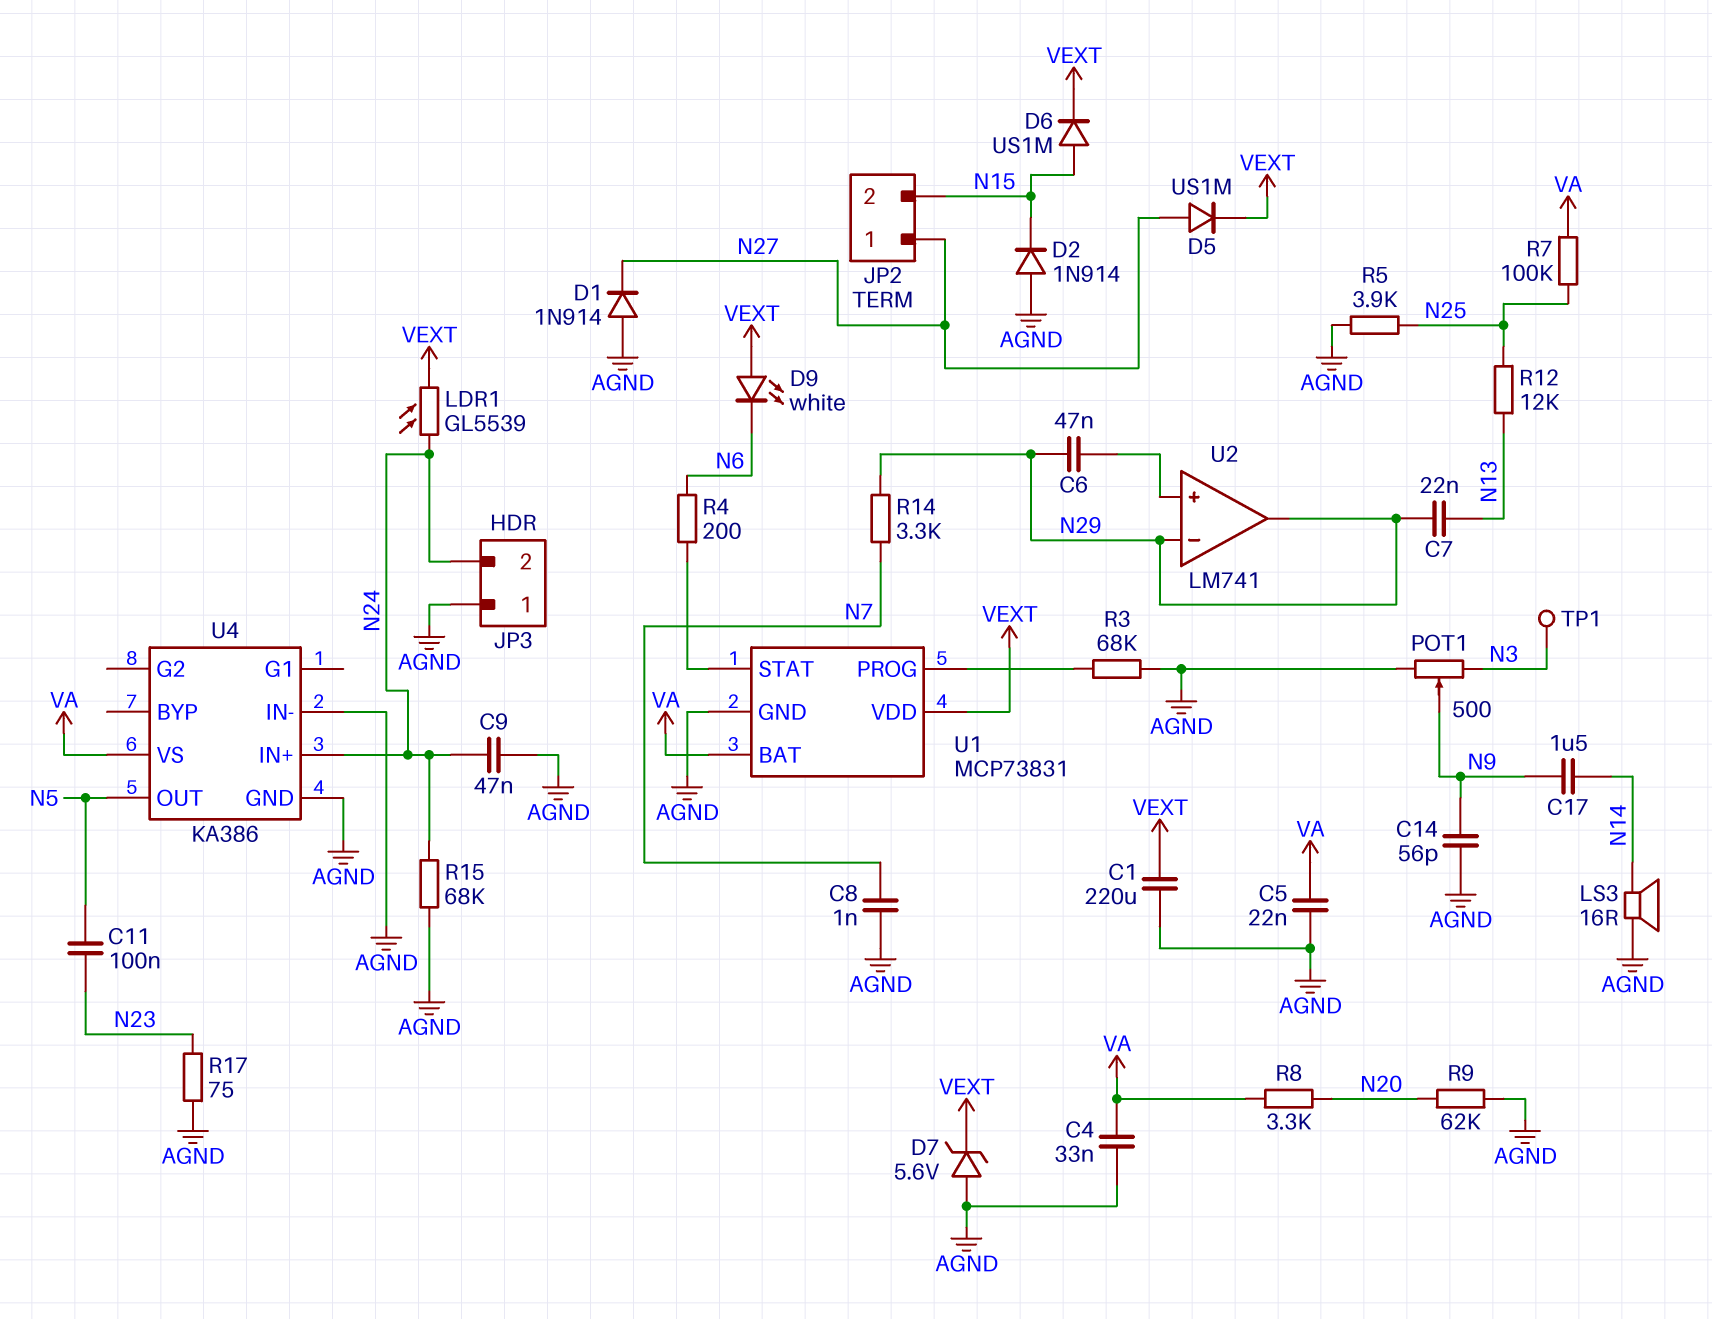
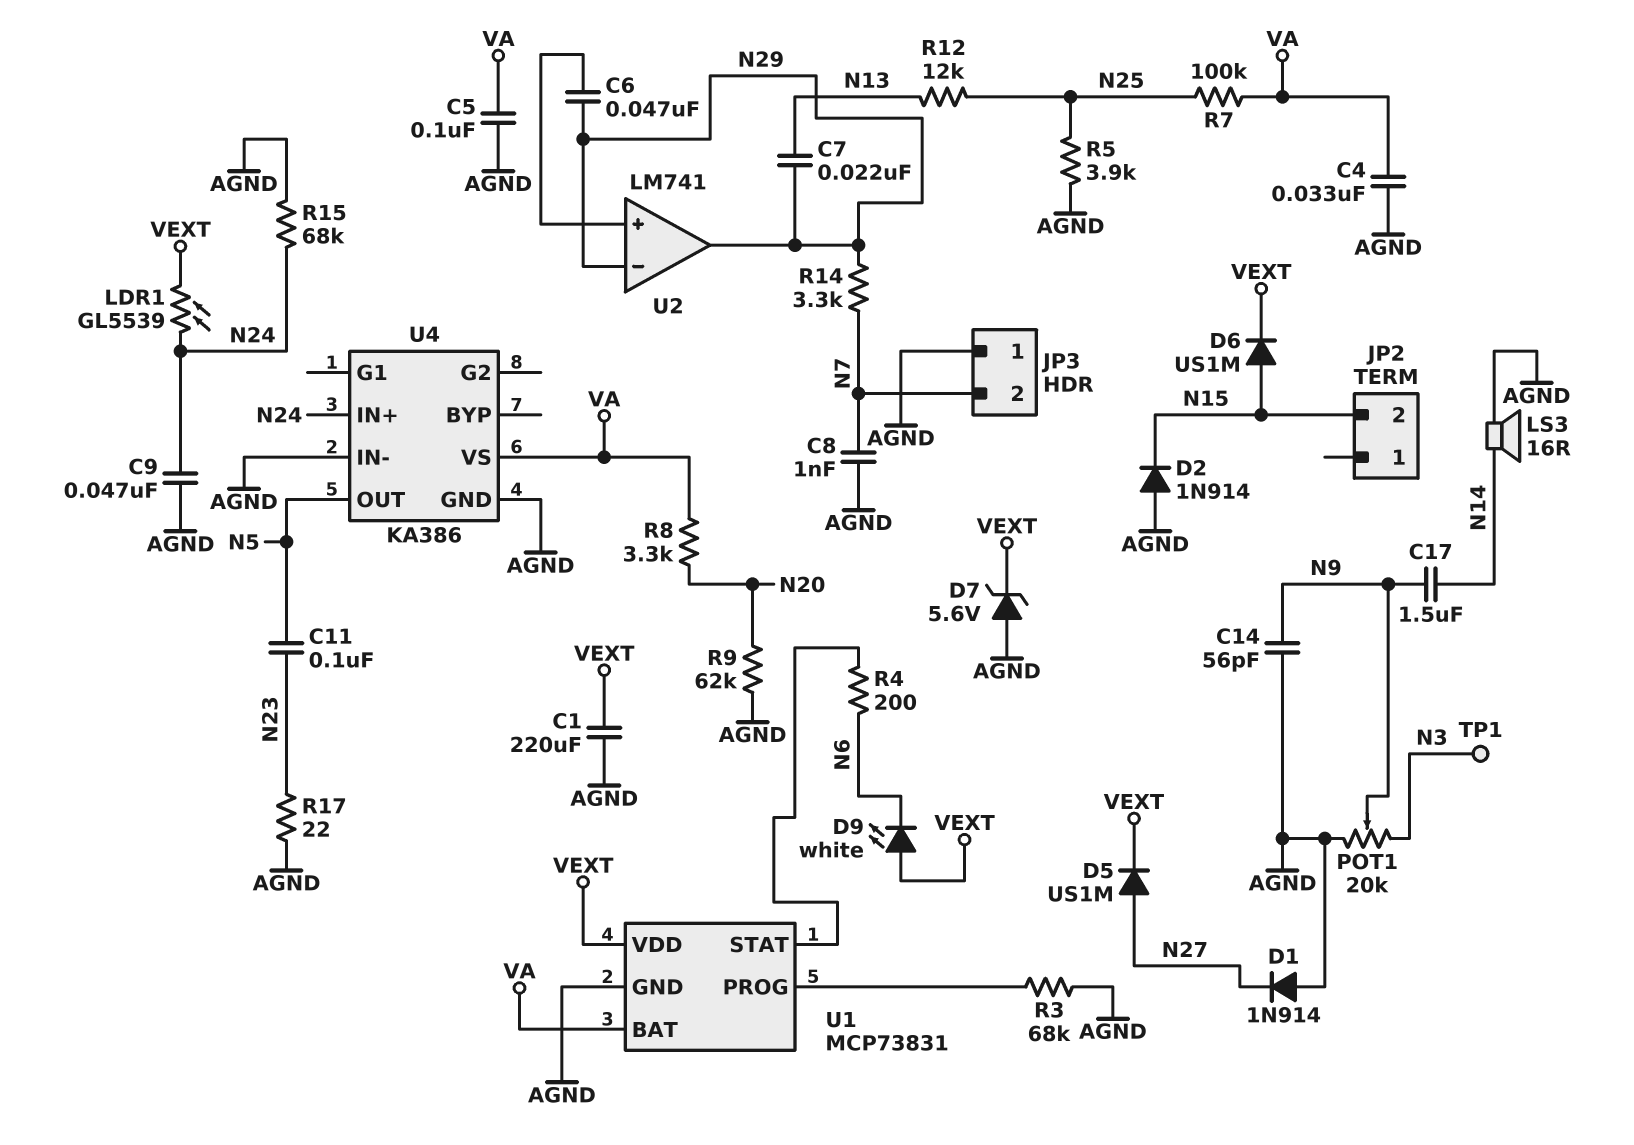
C5: 22nF (AGND, VA) -> 100nF (AGND, VA)
JP2 pin 1: N27 -> none
JP3 pin 2: N24 -> N7
POT1: 500 (AGND, N3, wiper N9) -> 20k (AGND, N3, wiper N9)
R17: 75 (AGND, N23) -> 22 (AGND, N23)

